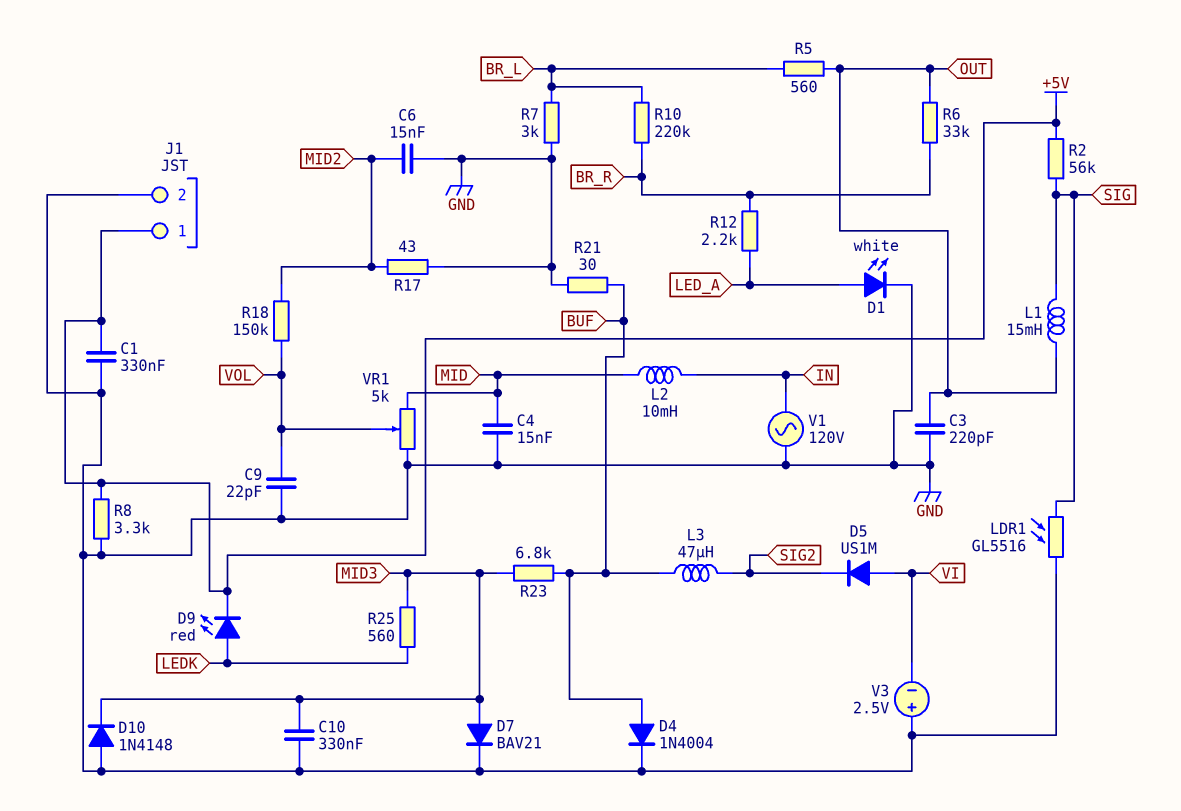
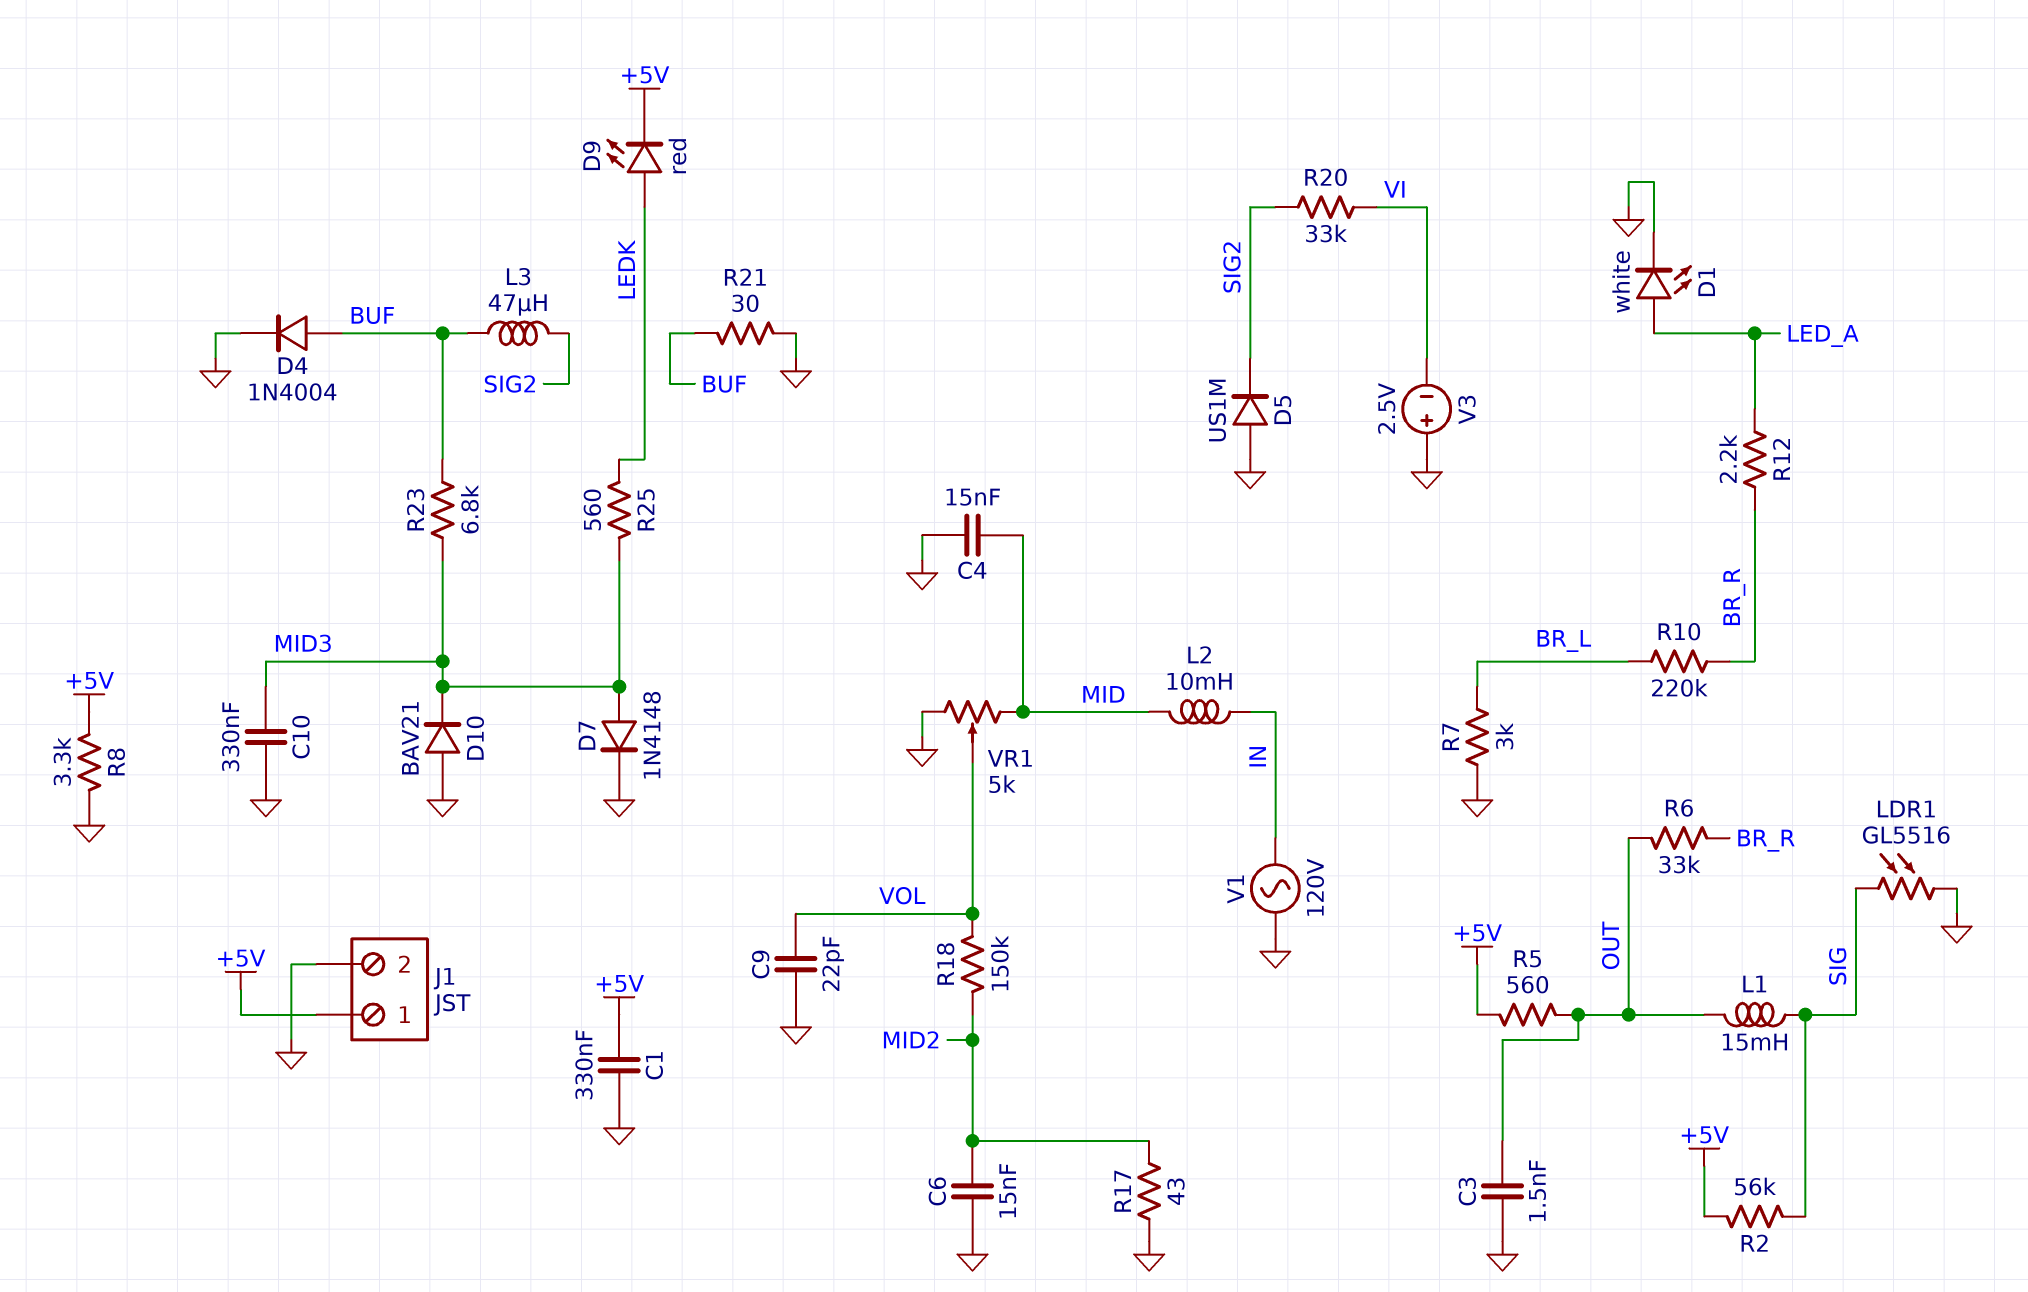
C3: 220pF (GND, OUT) -> 1.5nF (GND, OUT)
D5: diode US1M (A VI, K SIG2) -> diode US1M (A GND, K SIG2)
D7: diode BAV21 (A MID3, K GND) -> diode 1N4148 (A MID3, K GND)
D10: diode 1N4148 (A GND, K MID3) -> diode BAV21 (A GND, K MID3)
R5: 560 (BR_L, OUT) -> 560 (+5V, OUT)
R20: none -> 33k (SIG2, VI)

